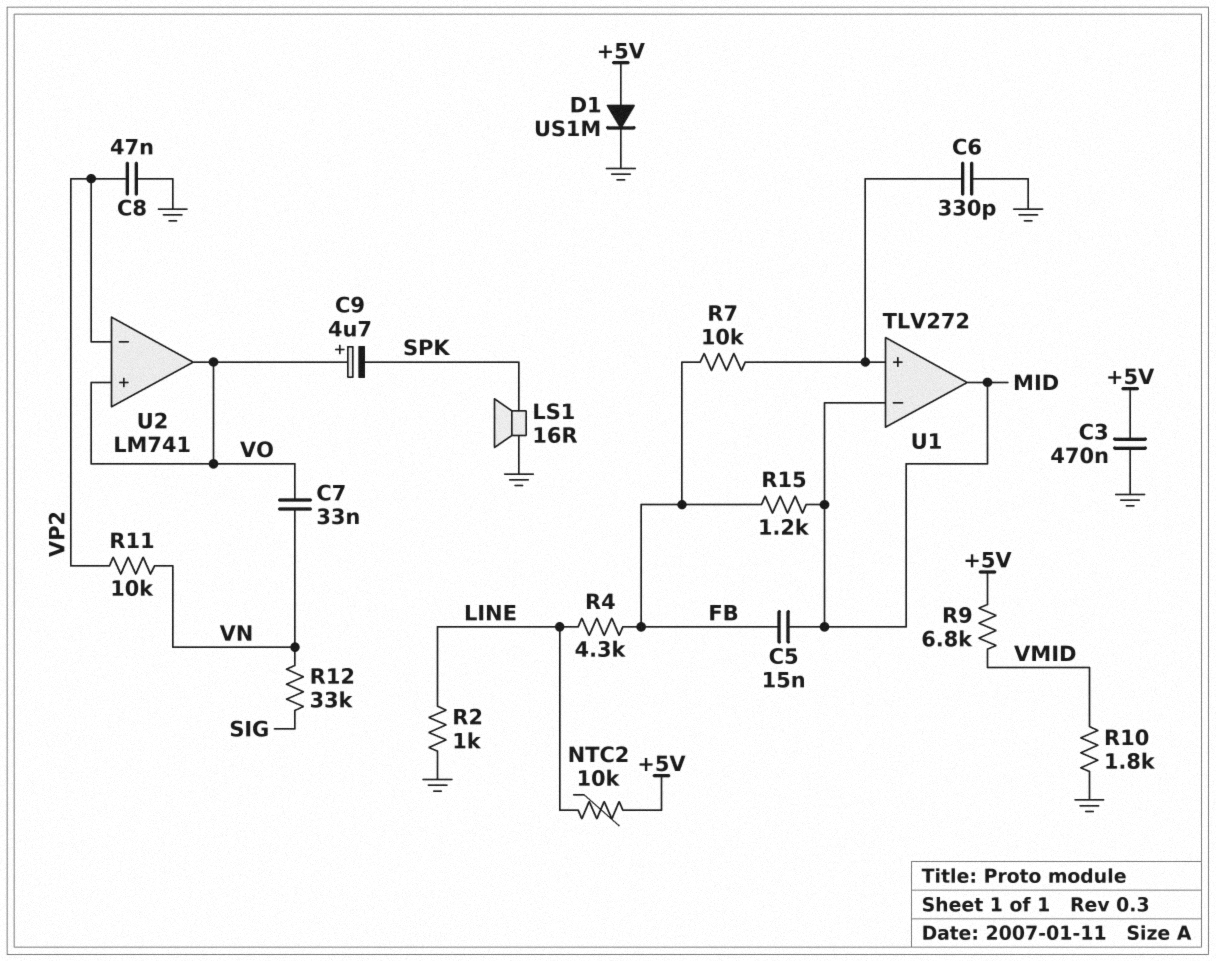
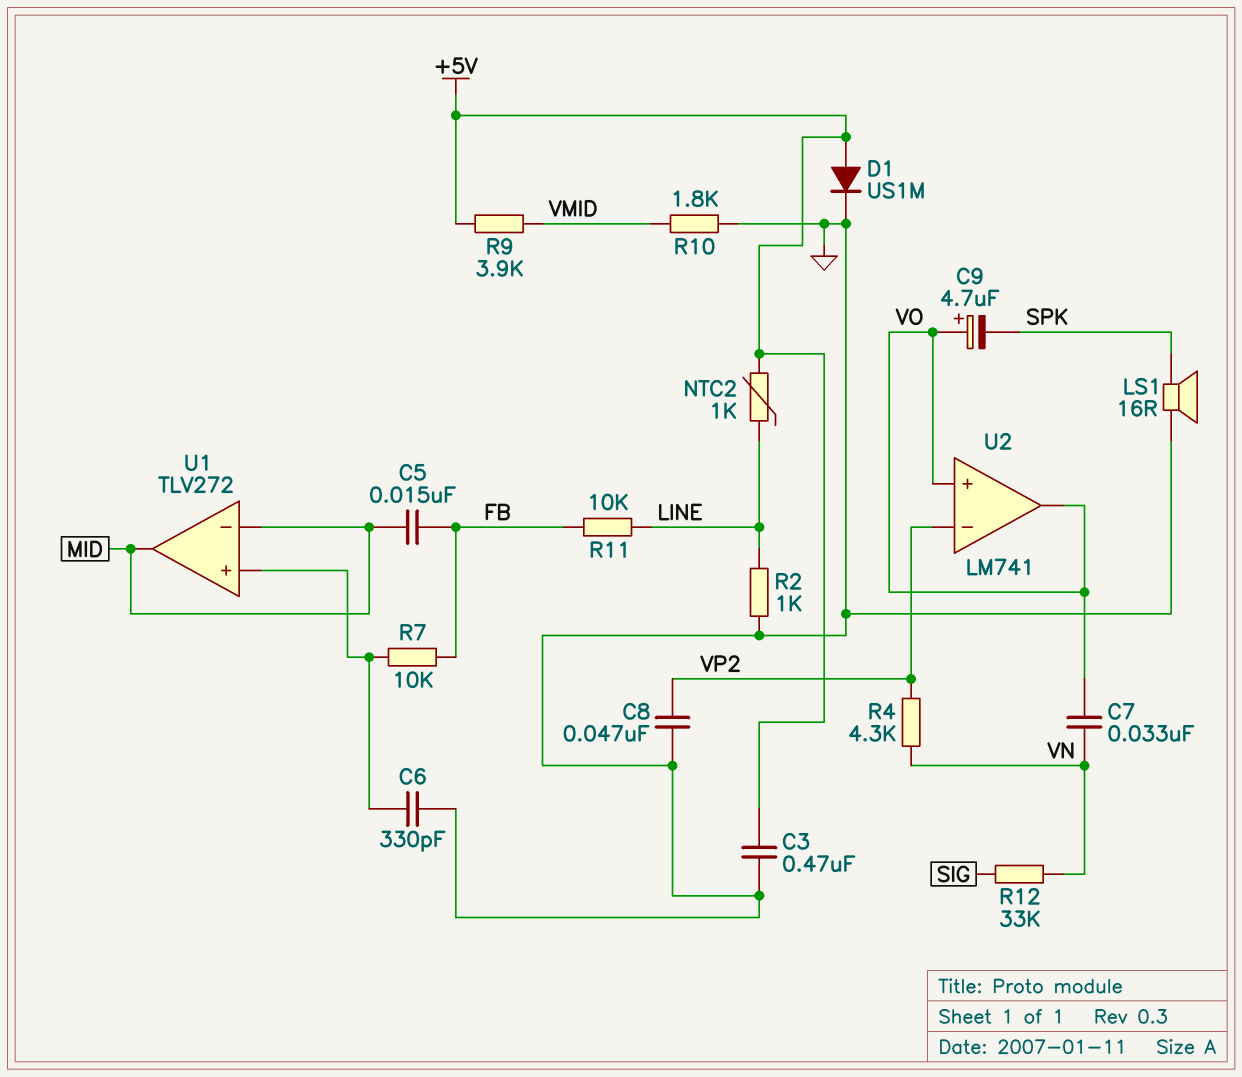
NTC2: 10k (+5V, LINE) -> 1k (+5V, LINE)
R4: 4.3k (FB, LINE) -> 4.3k (VN, VP2)
R9: 6.8k (+5V, VMID) -> 3.9k (+5V, VMID)
R11: 10k (VN, VP2) -> 10k (FB, LINE)
R15: 1.2k (FB, MID) -> none

